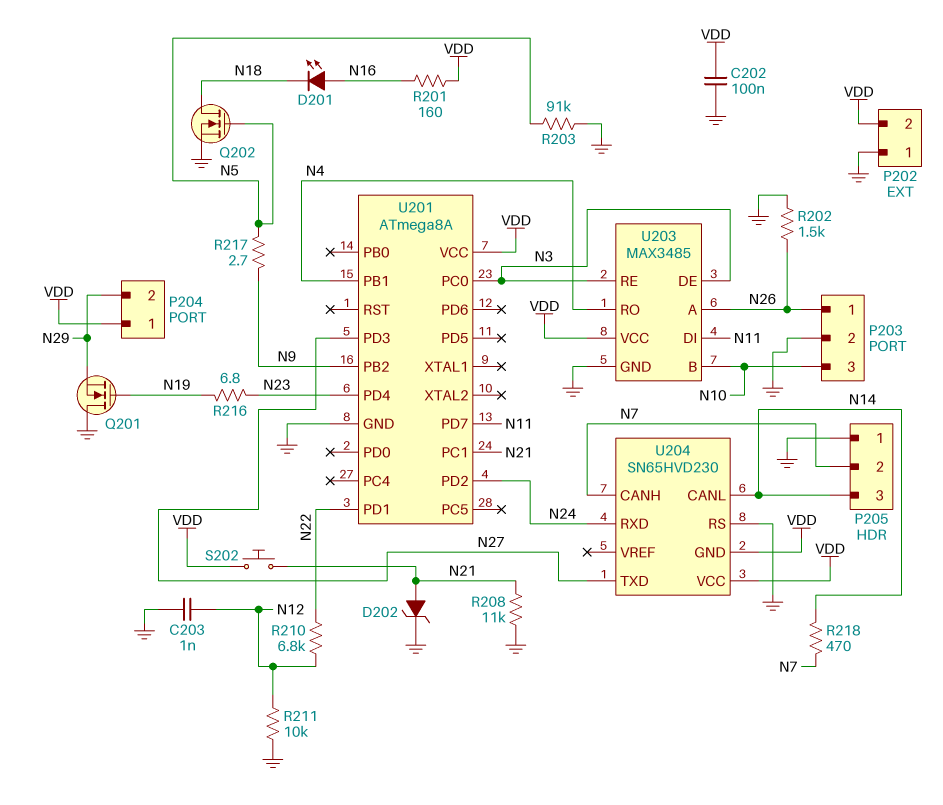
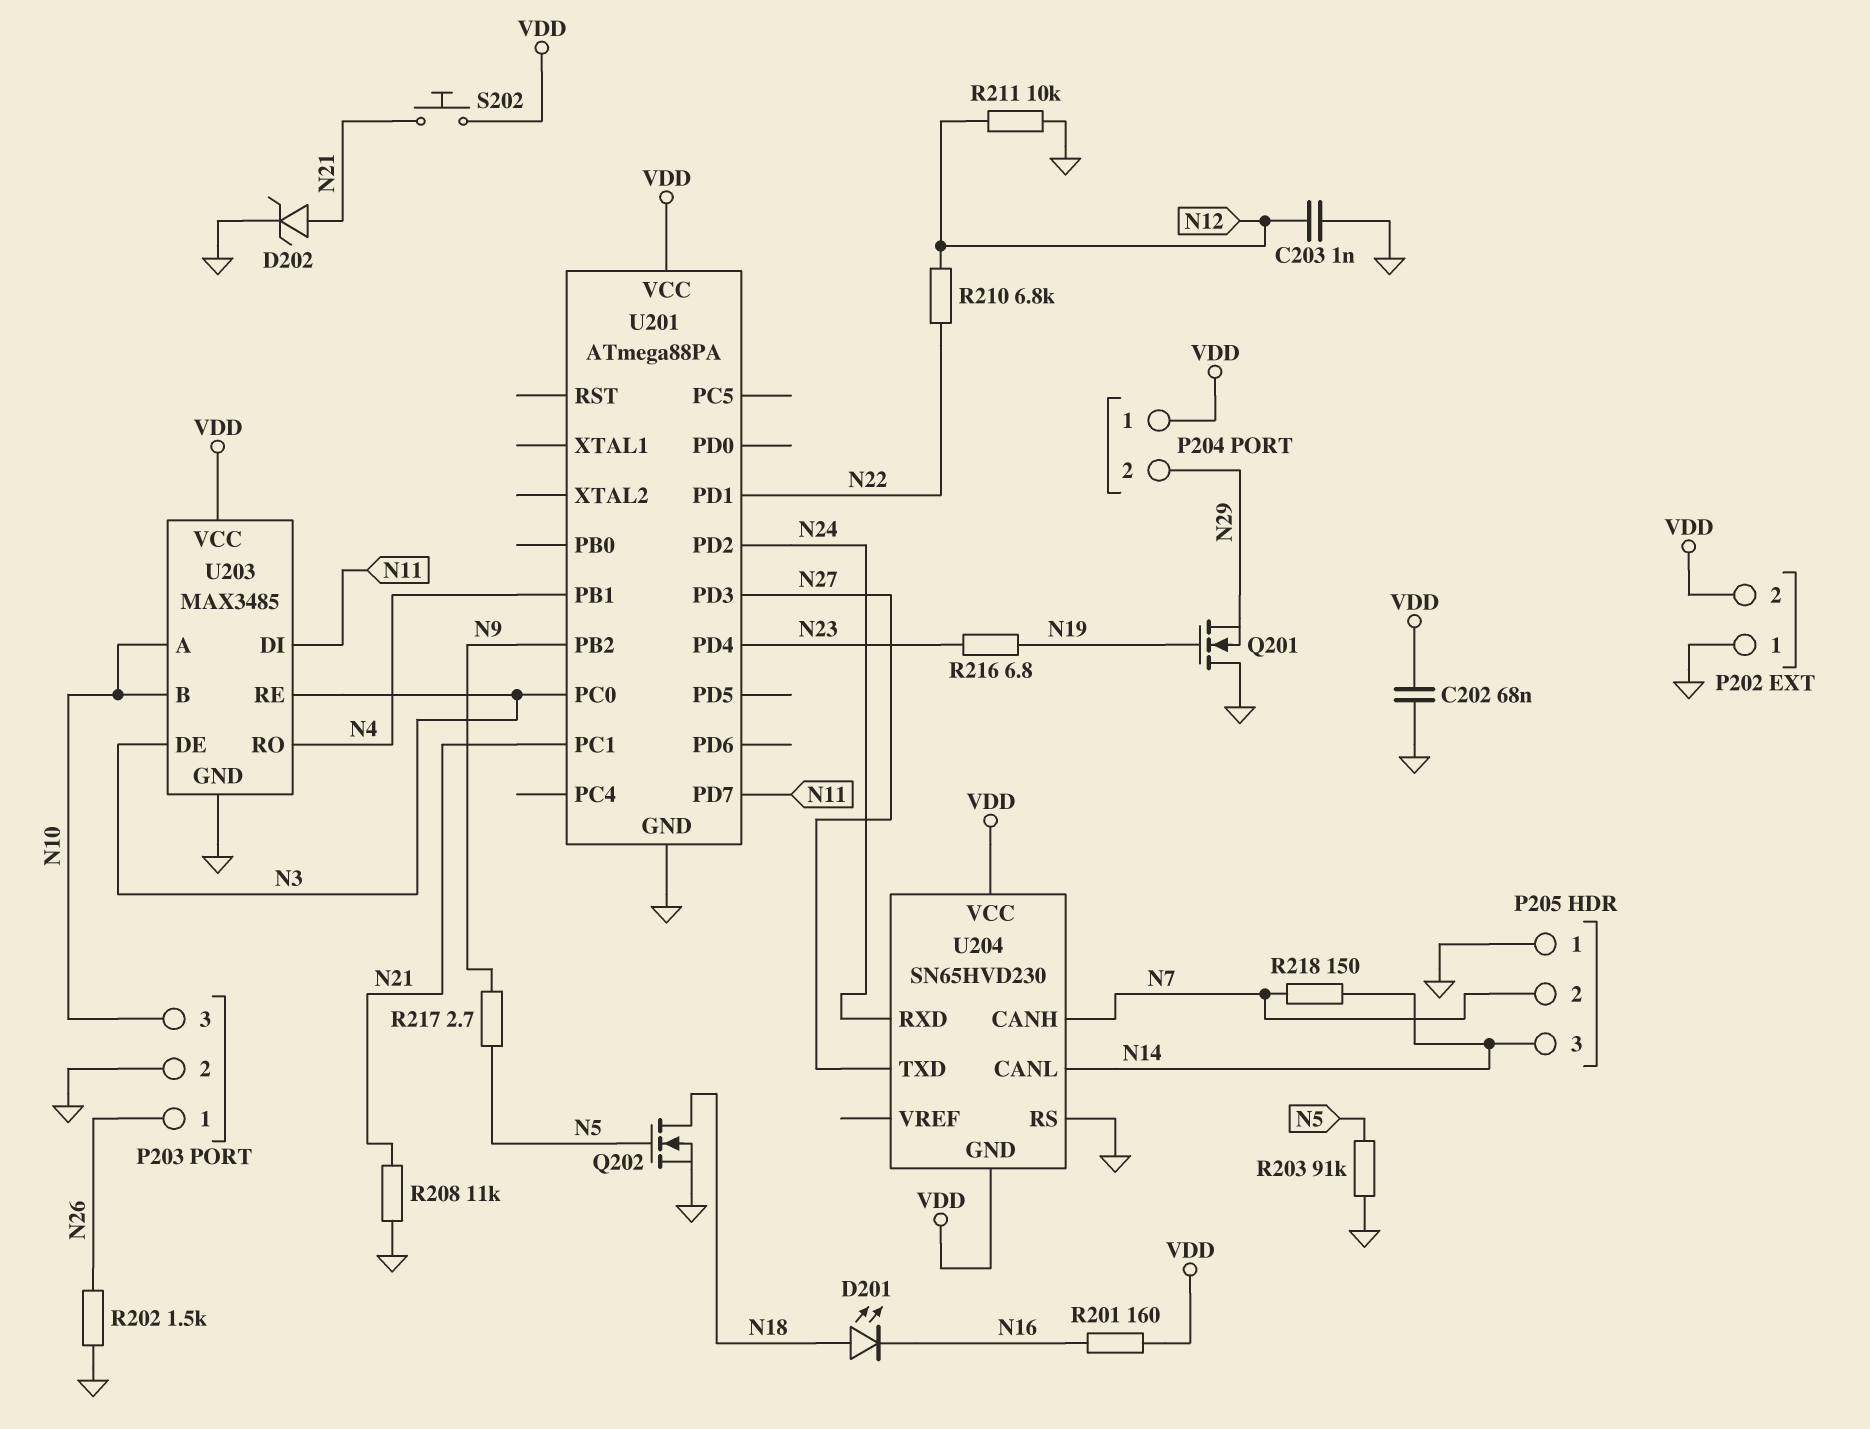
C202: 100nF (GND, VDD) -> 68nF (GND, VDD)
D201: LED (A N16, K N18) -> LED (A N18, K N16)
R218: 470 (N7, N14) -> 150 (N7, N14)
U201: ATmega8A -> ATmega88PA
U203 pin A: N26 -> N10

